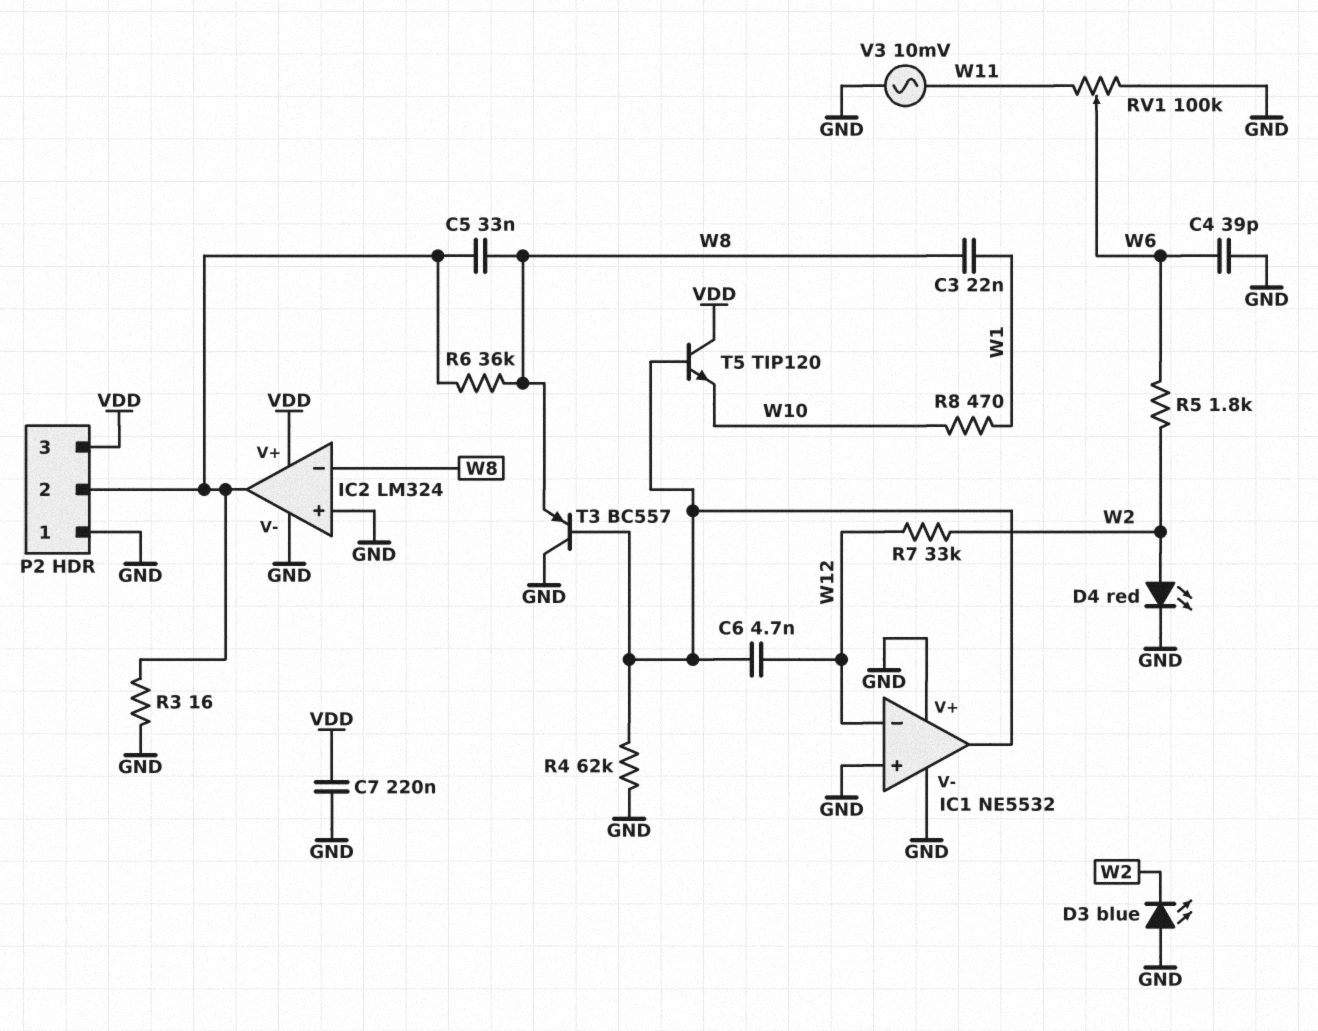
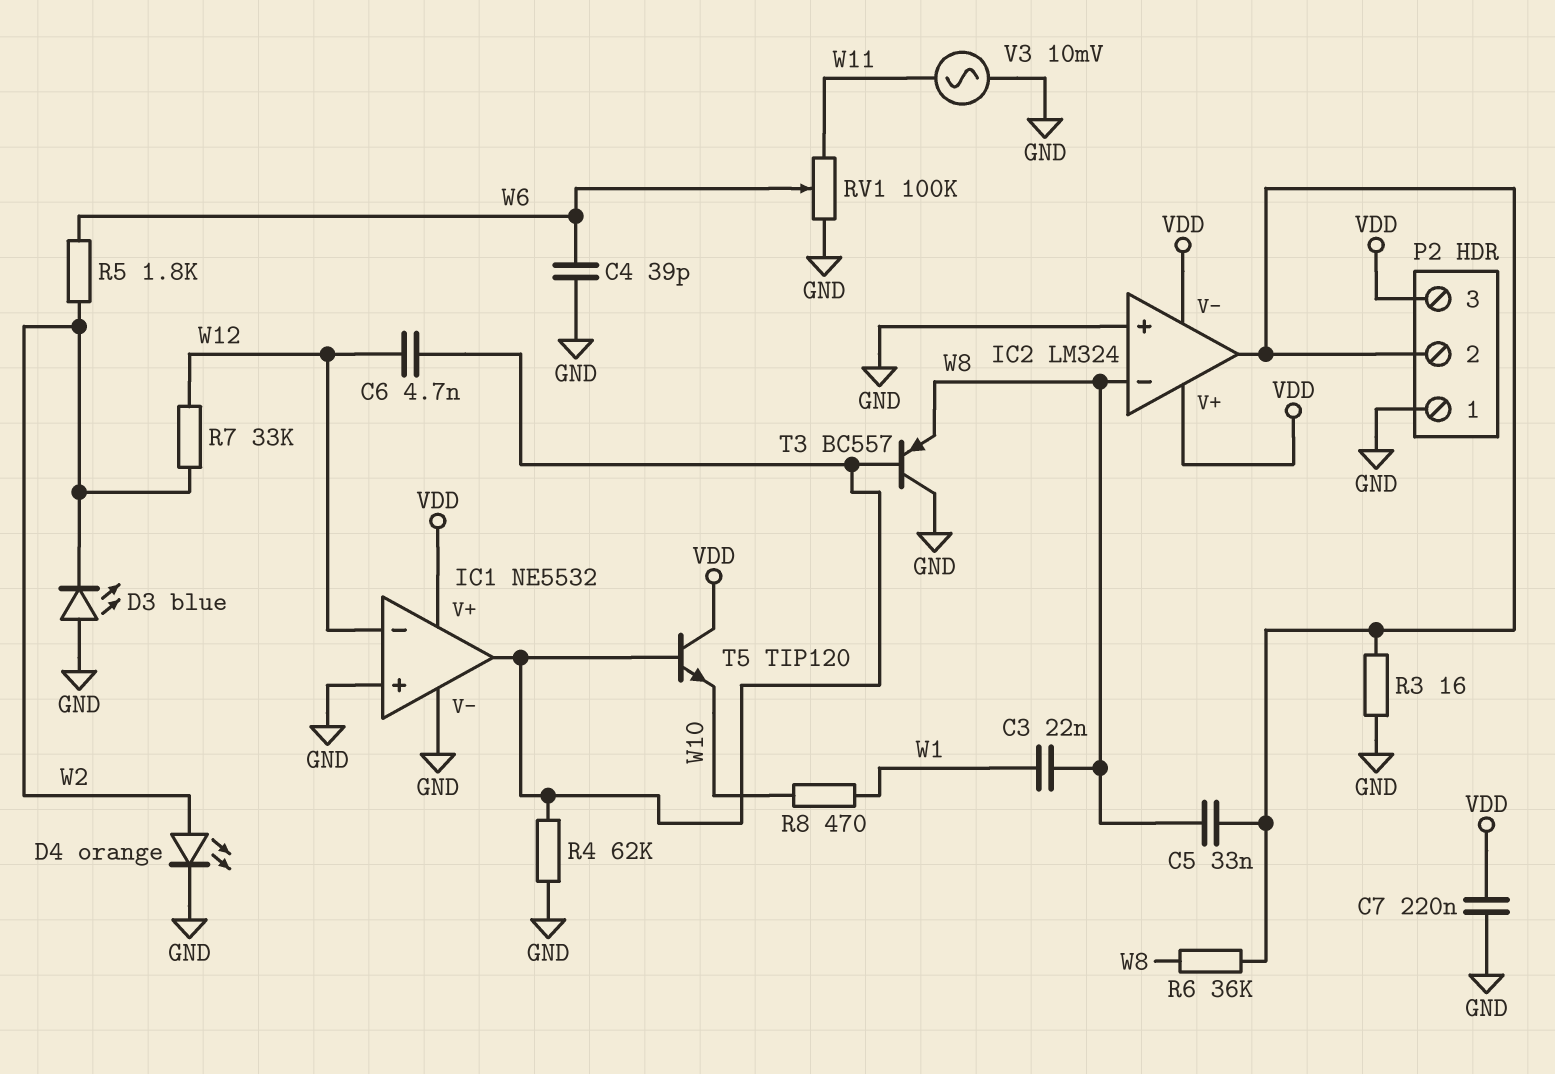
D4: LED red (A W2, K GND) -> LED orange (A W2, K GND)
IC1 pin V+: GND -> VDD
IC2 pin V-: GND -> VDD

